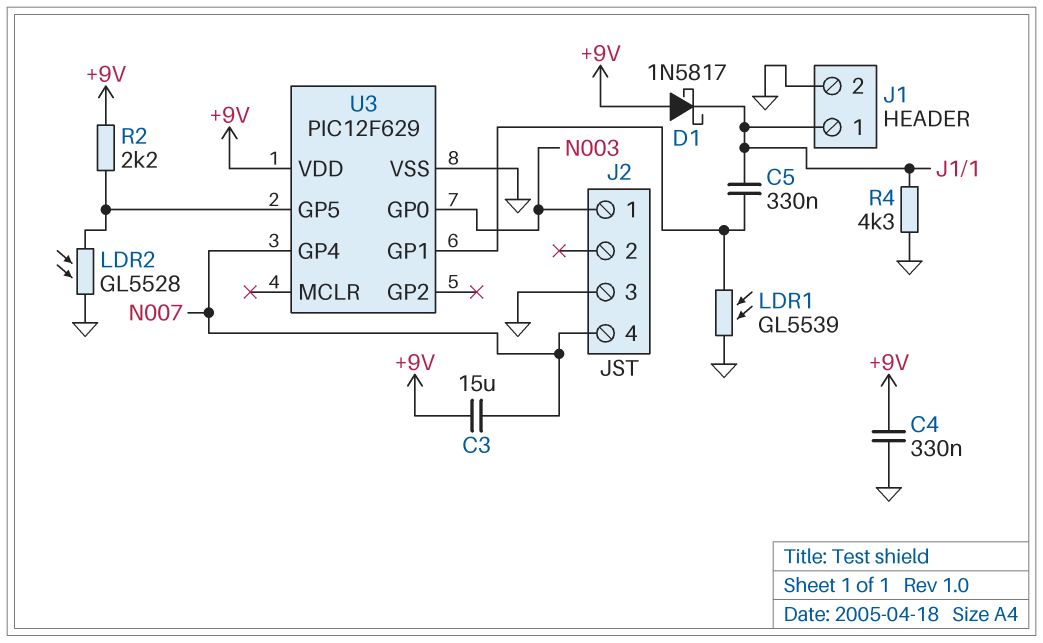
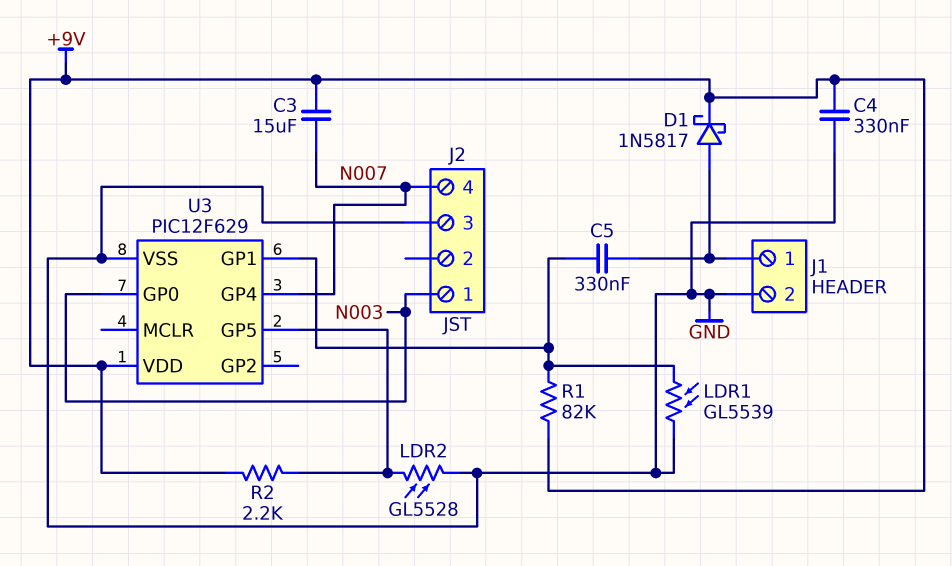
D1: schottky 1N5817 (A +9V, K J1/1) -> schottky 1N5817 (A J1/1, K +9V)
R1: none -> 82k (+9V, U3/GP1)
R4: 4.3k (GND, J1/1) -> none

